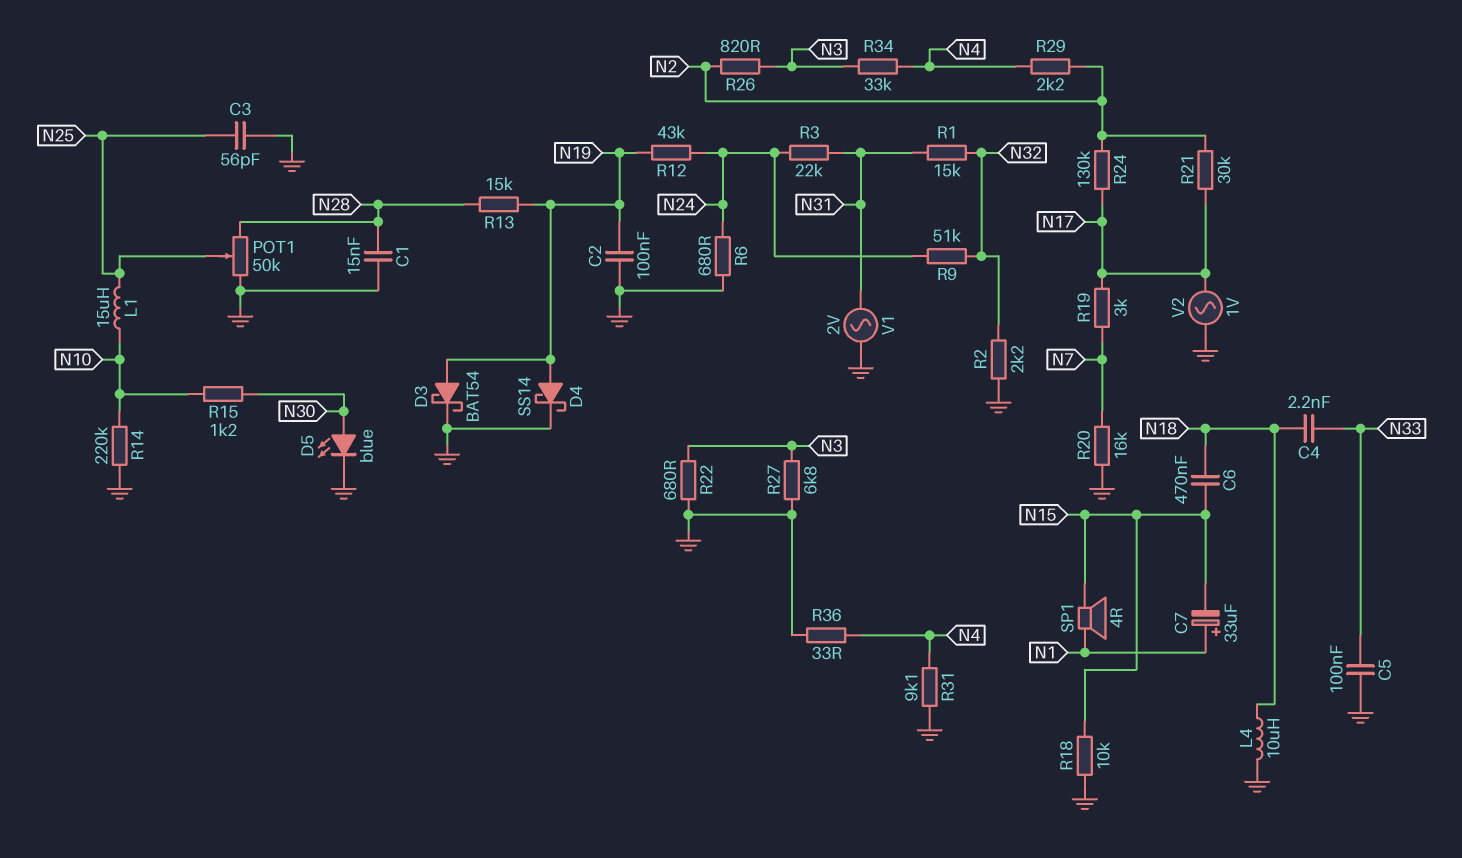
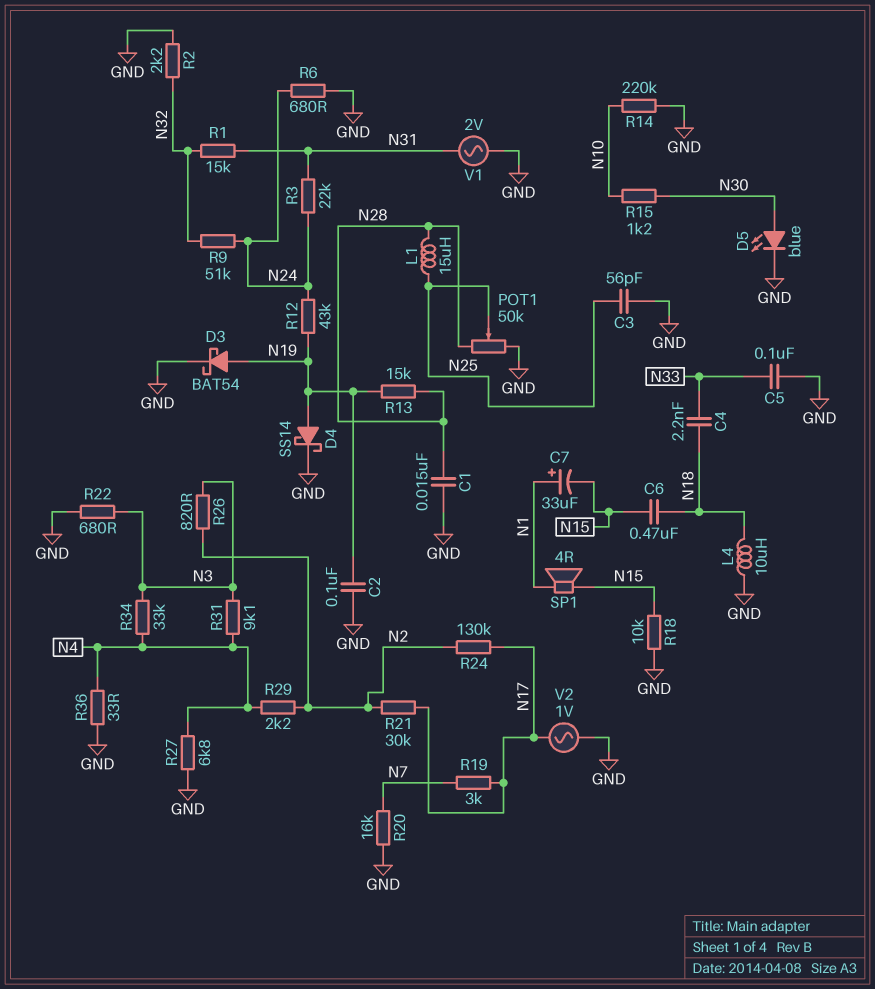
L1: 15uH (N10, N25) -> 15uH (N25, N28)
R27: 6.8k (GND, N3) -> 6.8k (GND, N4)
R31: 9.1k (GND, N4) -> 9.1k (N3, N4)

